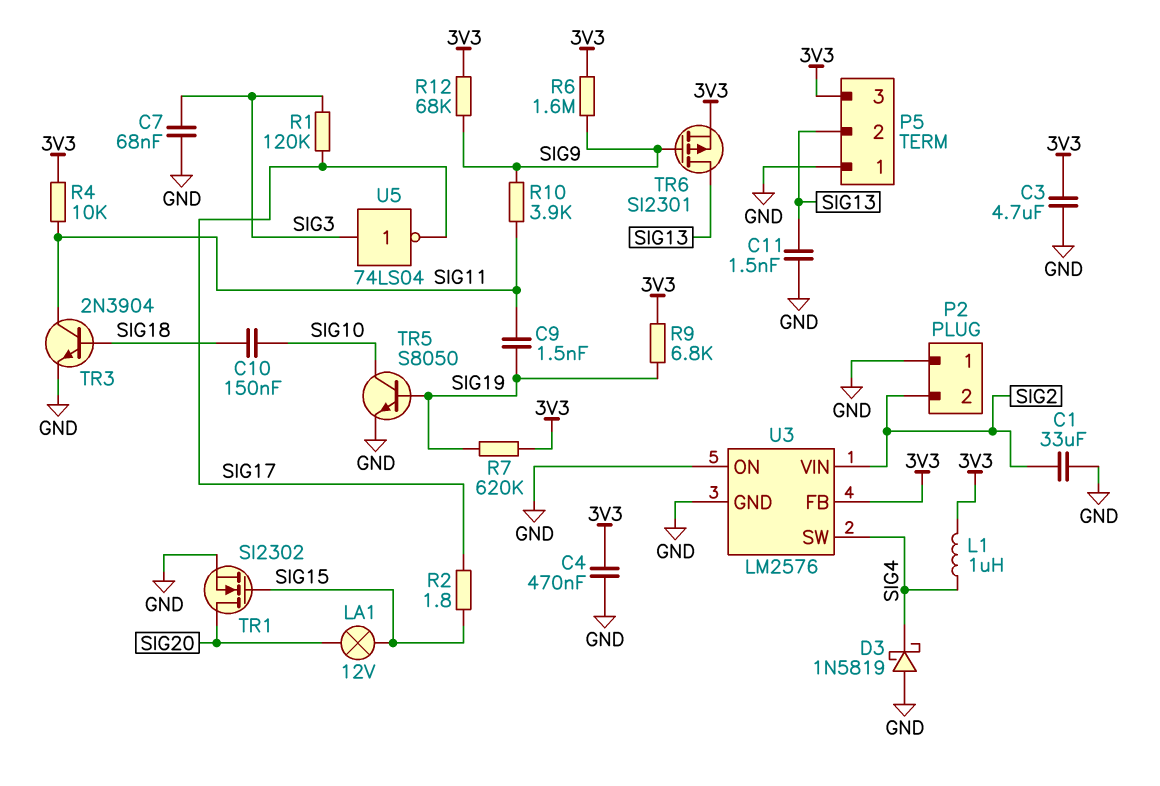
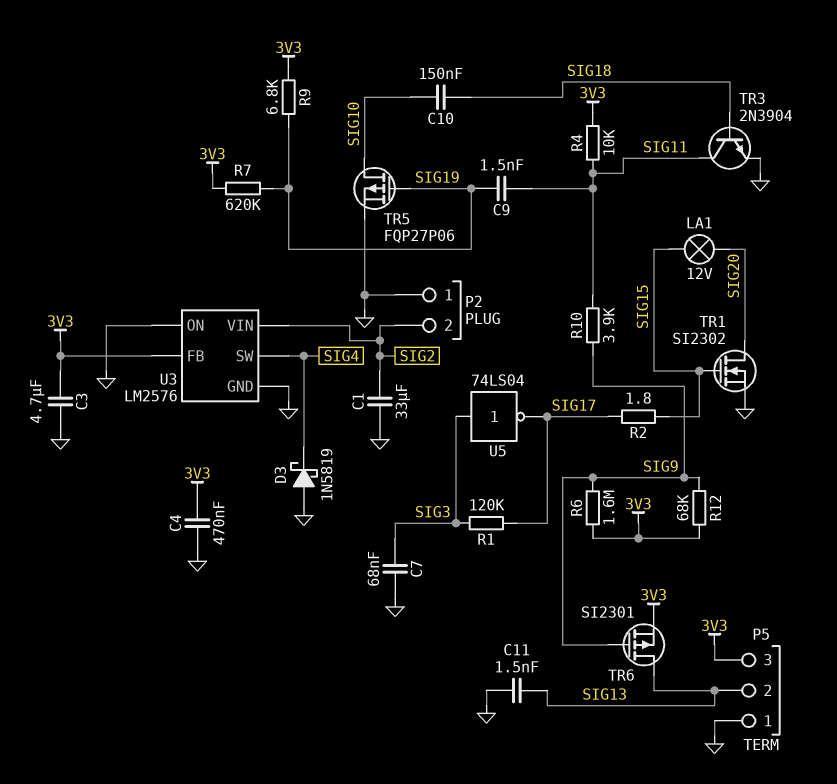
L1: 1uH (3V3, SIG4) -> none
TR5: NPN S8050 (B SIG19, C SIG10, E GND) -> PMOS FQP27P06 (G SIG19, D SIG10, S GND)

